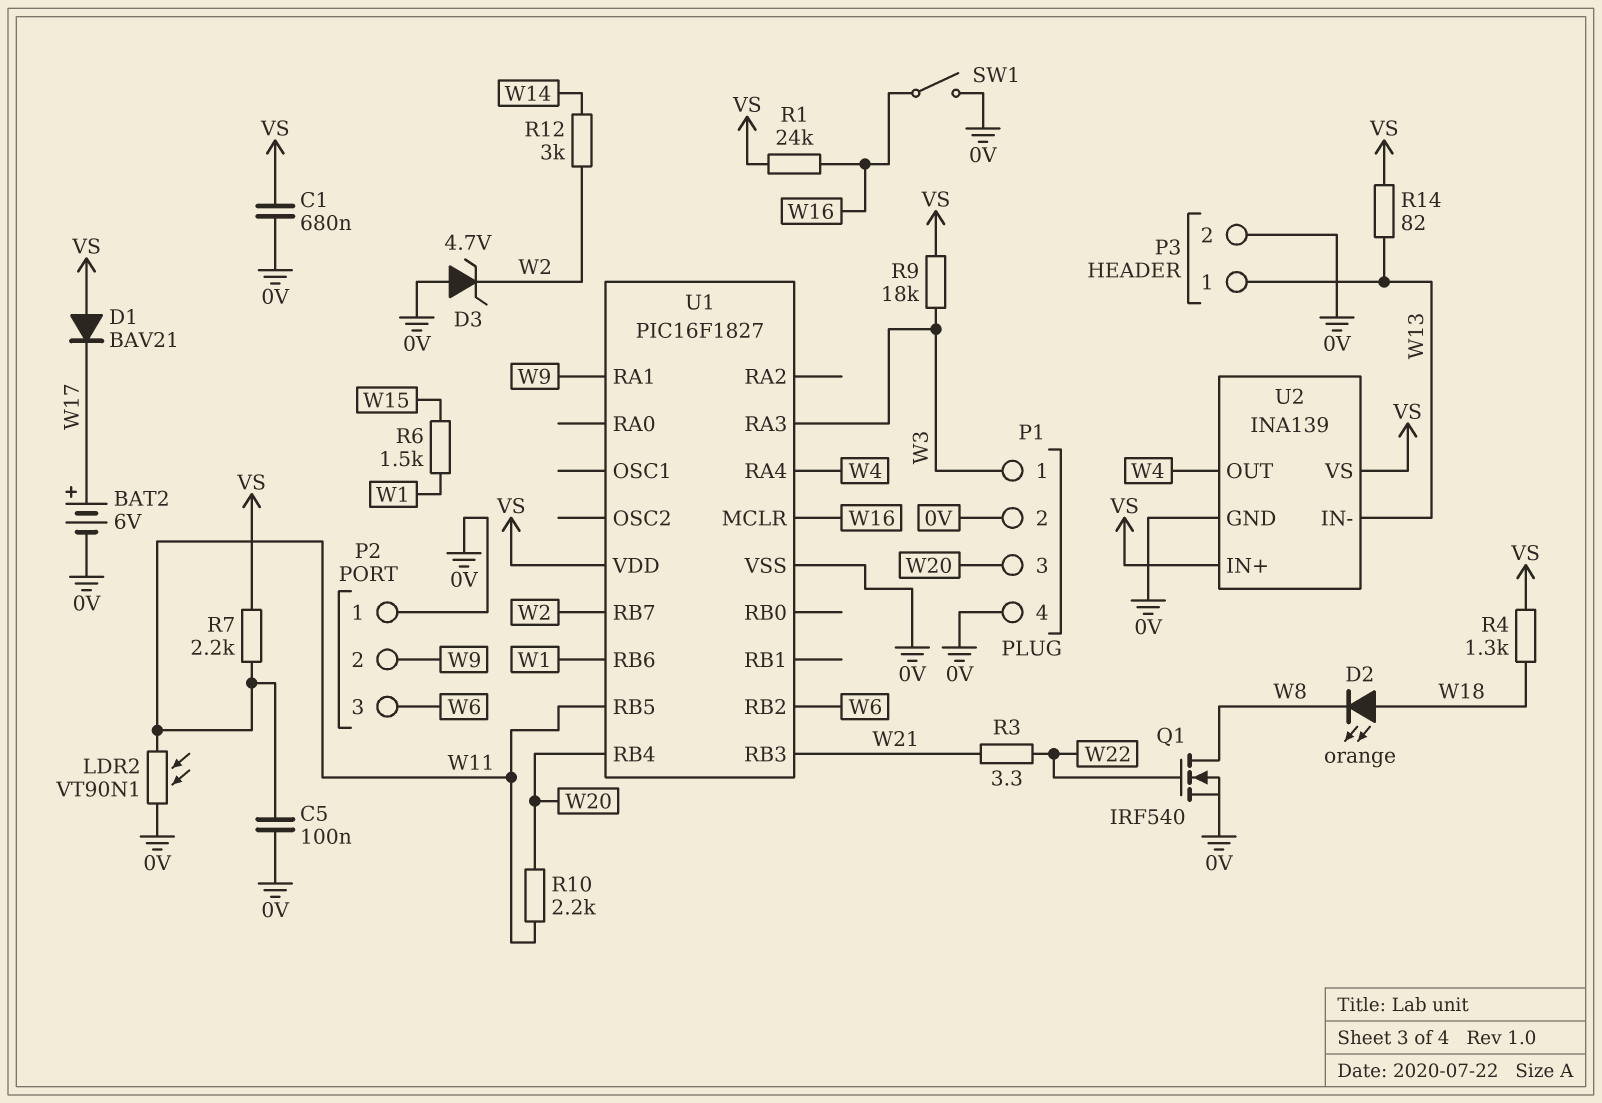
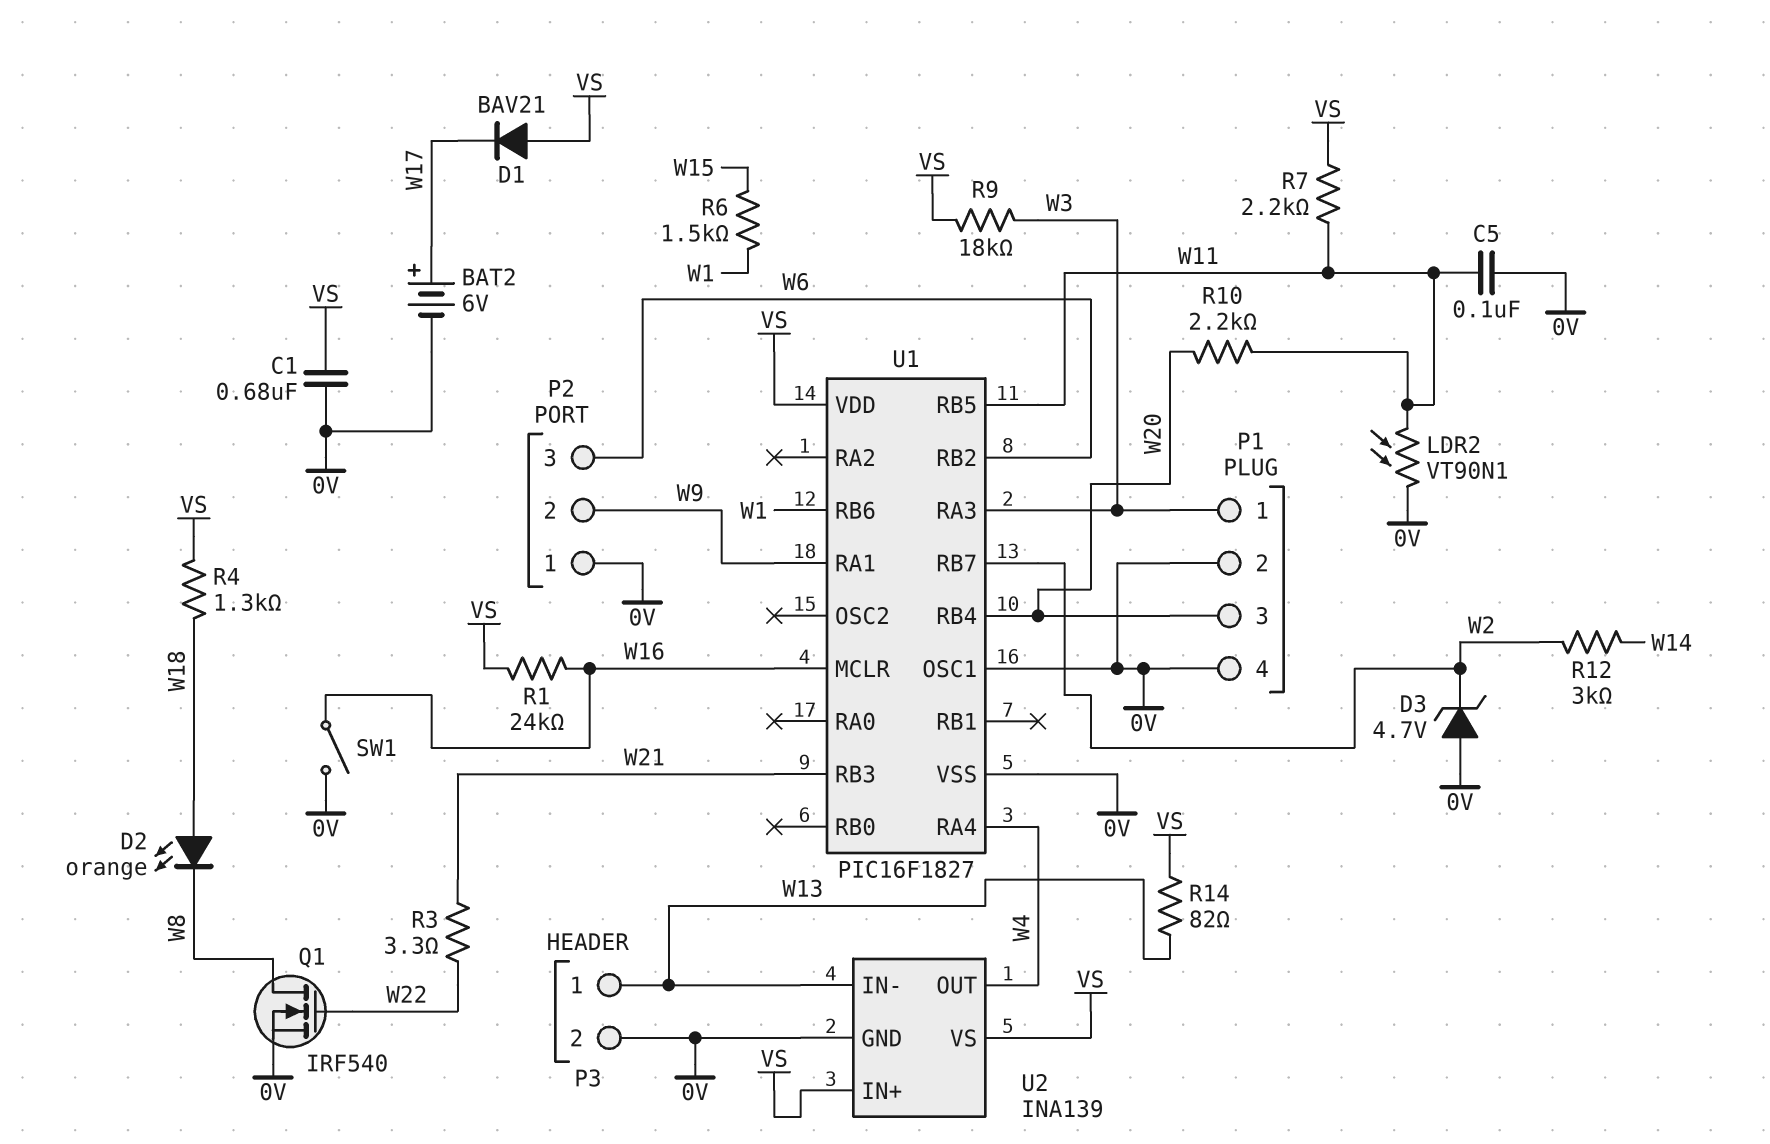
U1 pin OSC1: none -> 0V

